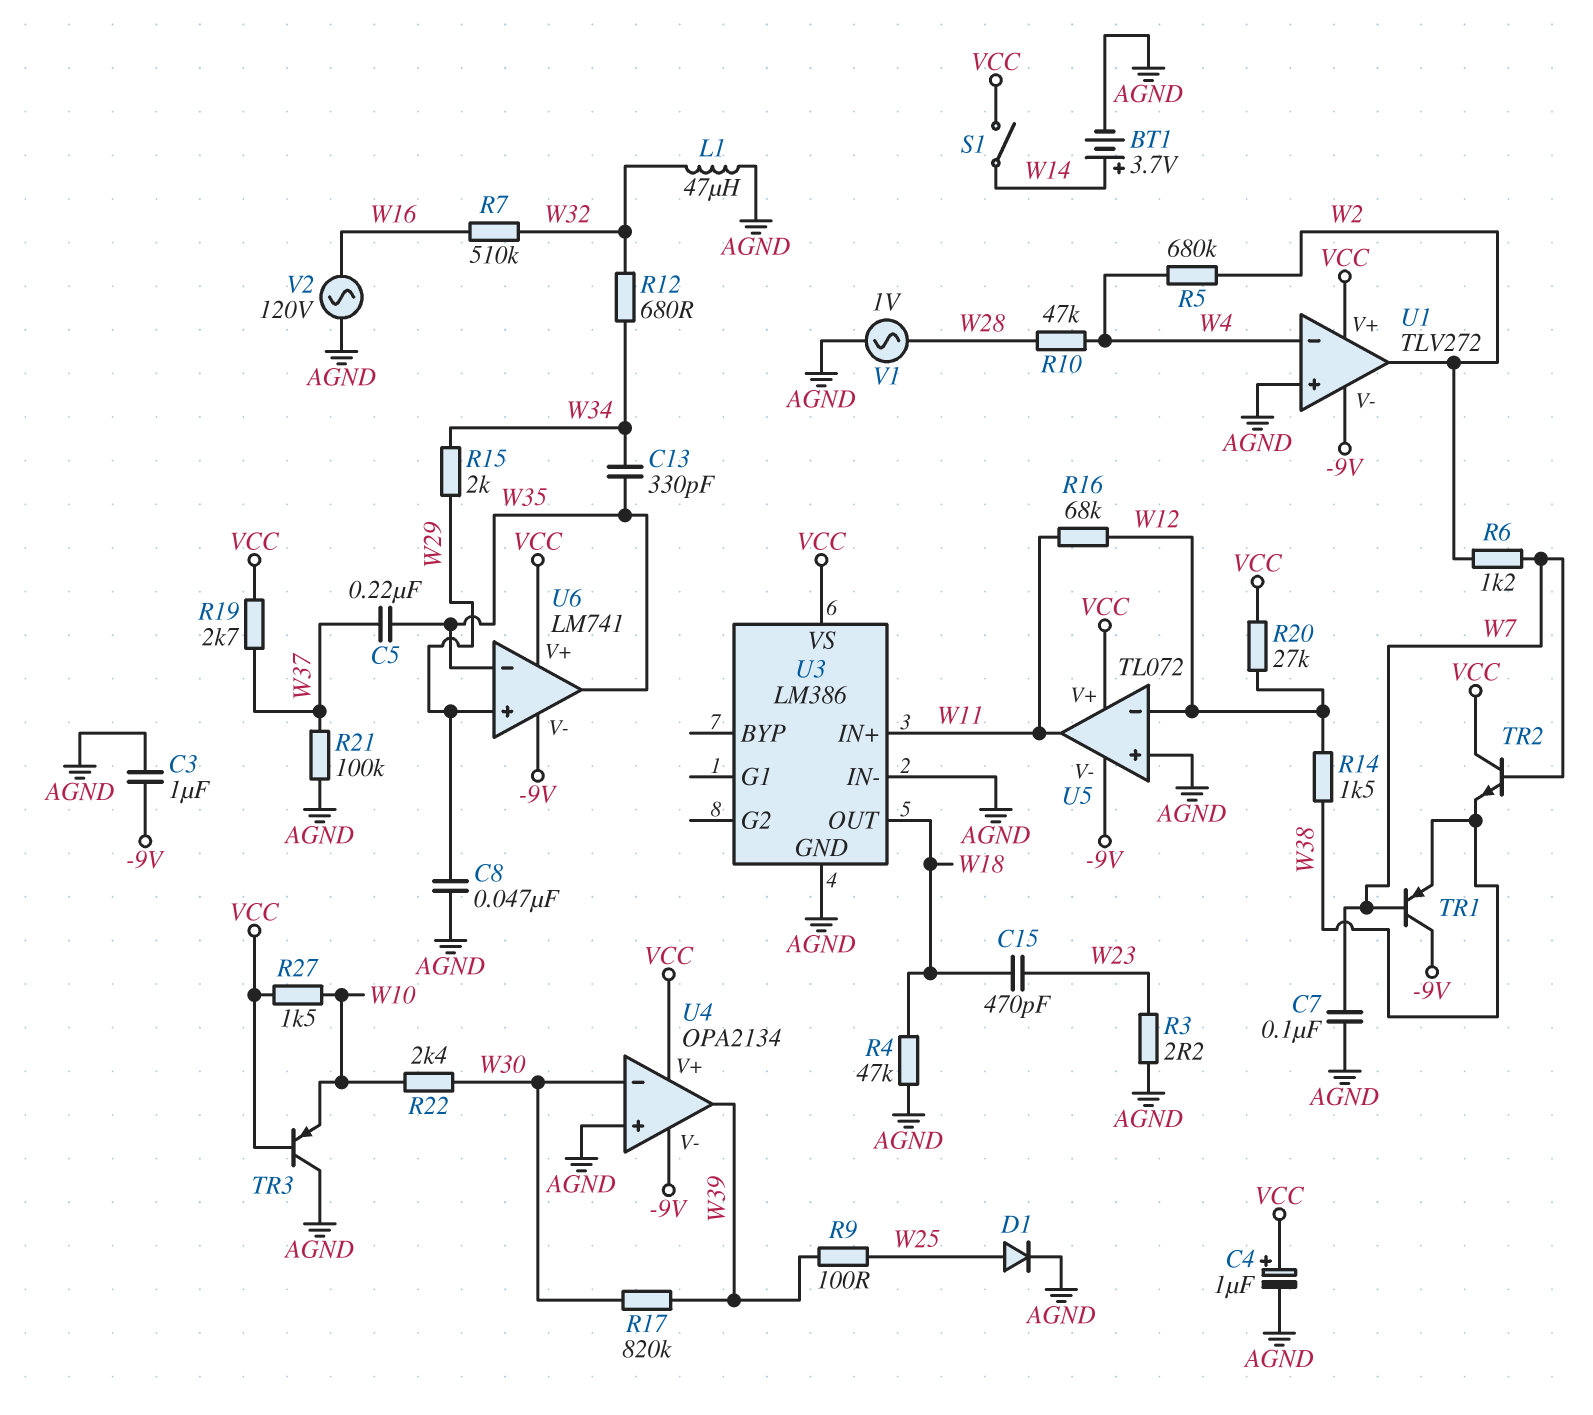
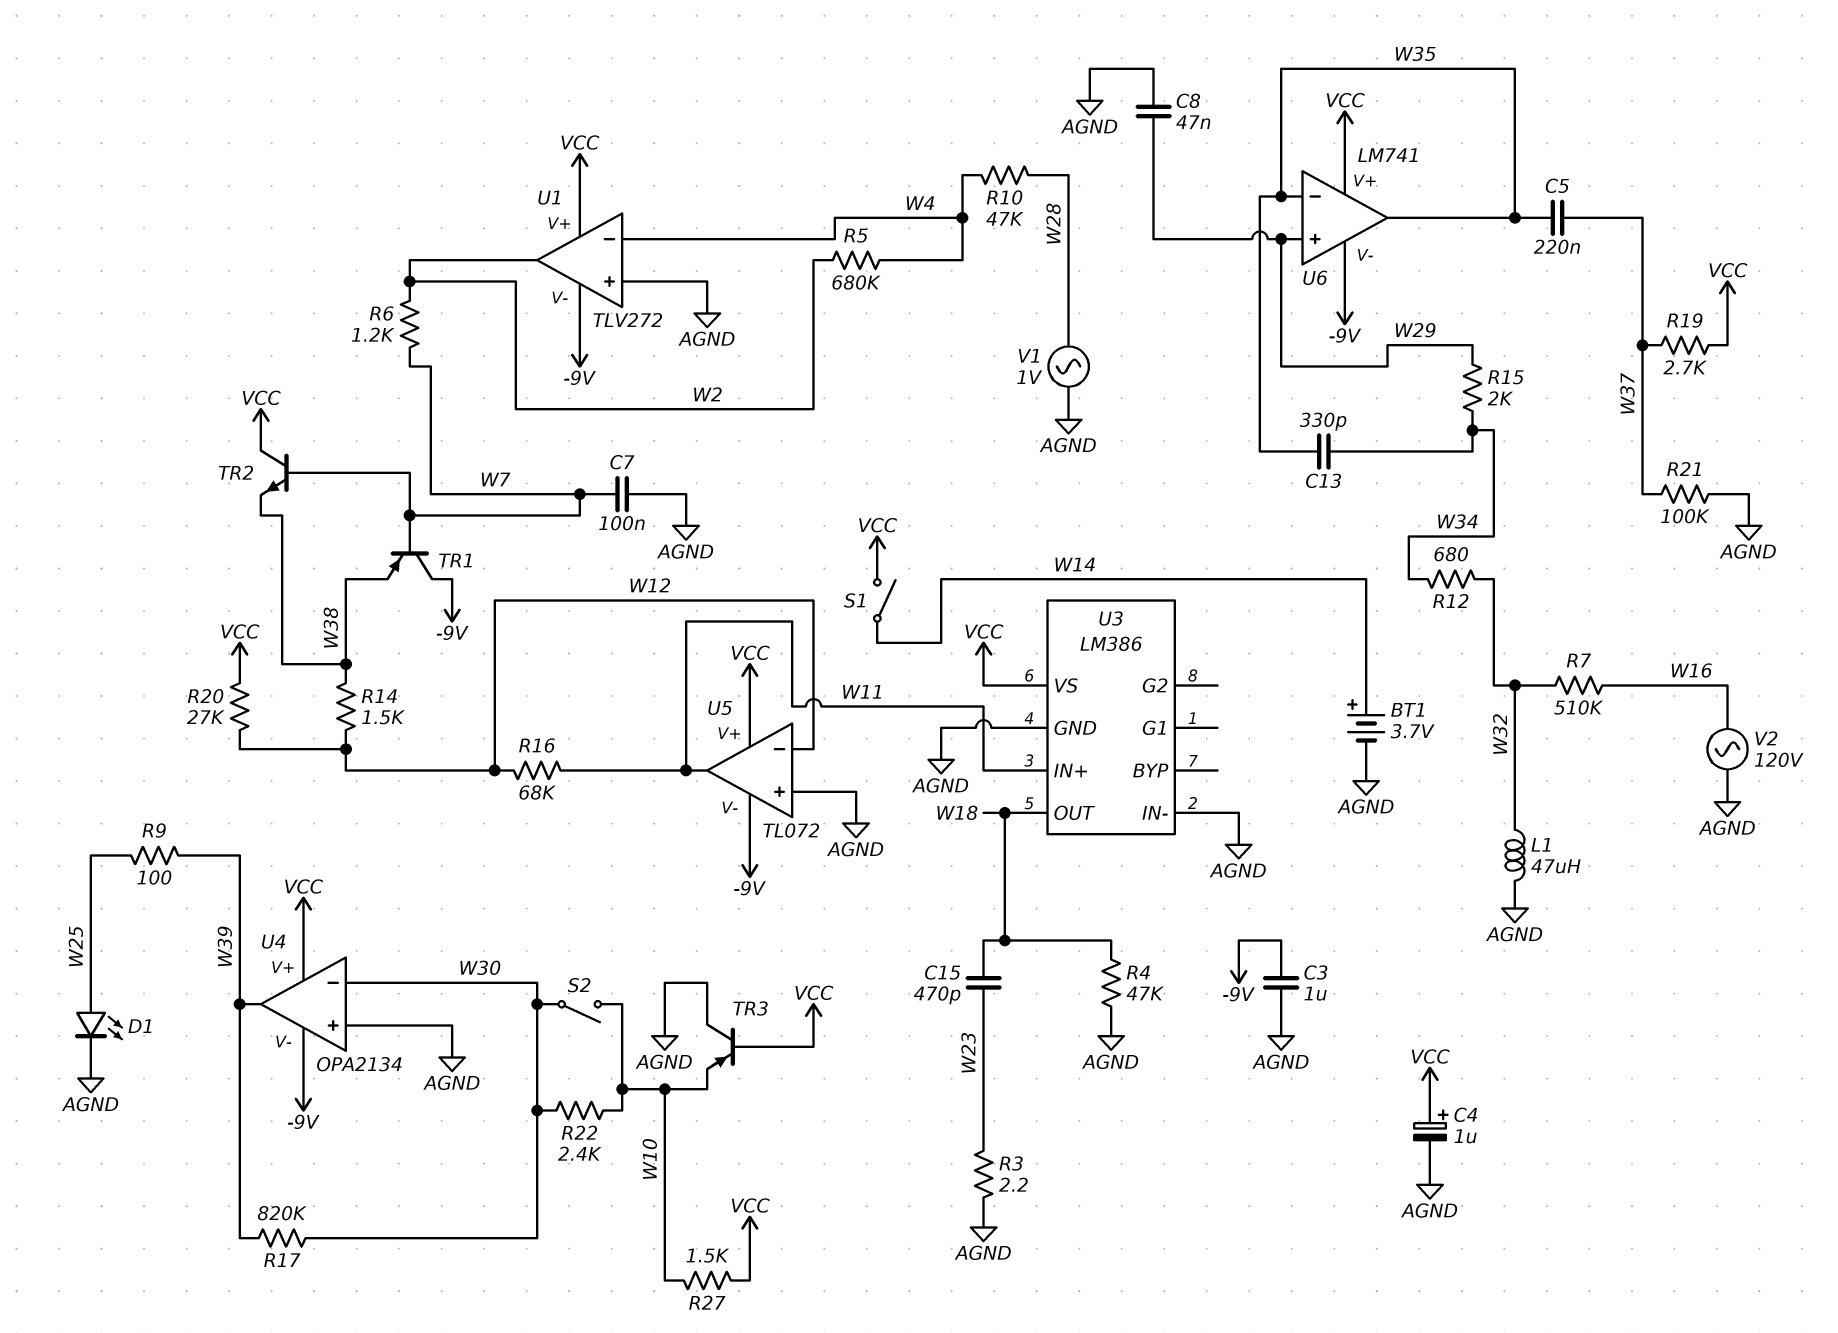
D1: diode (A W25, K AGND) -> LED (A W25, K AGND)
S2: none -> switch (W10, W30)

